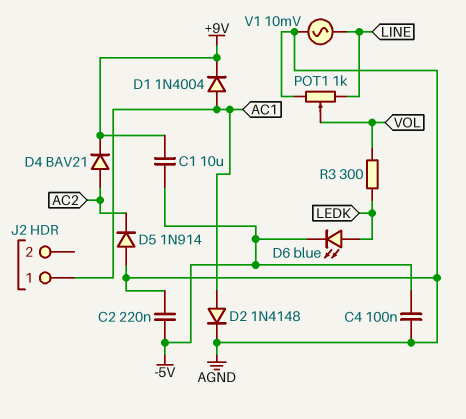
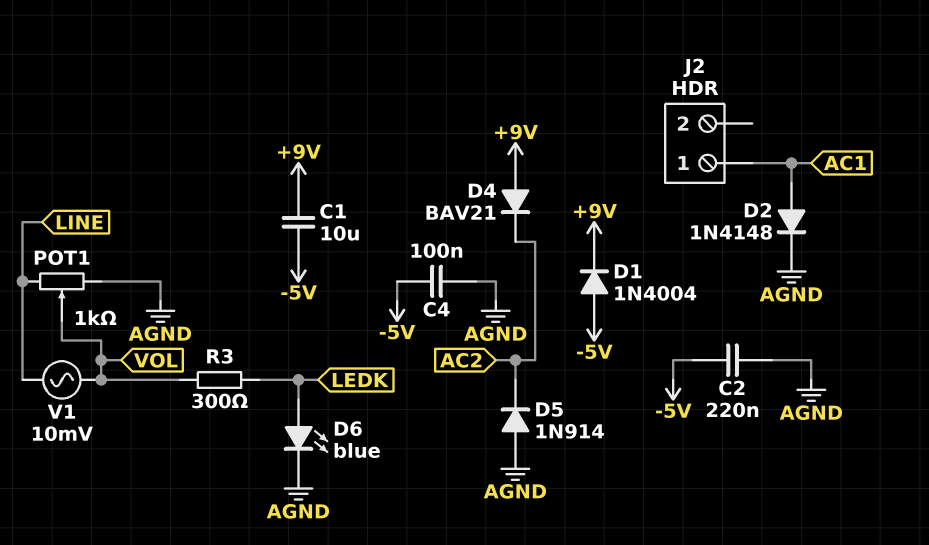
D1: diode 1N4004 (A AC1, K +9V) -> diode 1N4004 (A -5V, K +9V)
D4: diode BAV21 (A AC2, K +9V) -> diode BAV21 (A +9V, K AC2)
D6: LED blue (A LEDK, K -5V) -> LED blue (A LEDK, K AGND)
V1: AC 10mV (AGND, LINE) -> AC 10mV (LINE, VOL)

